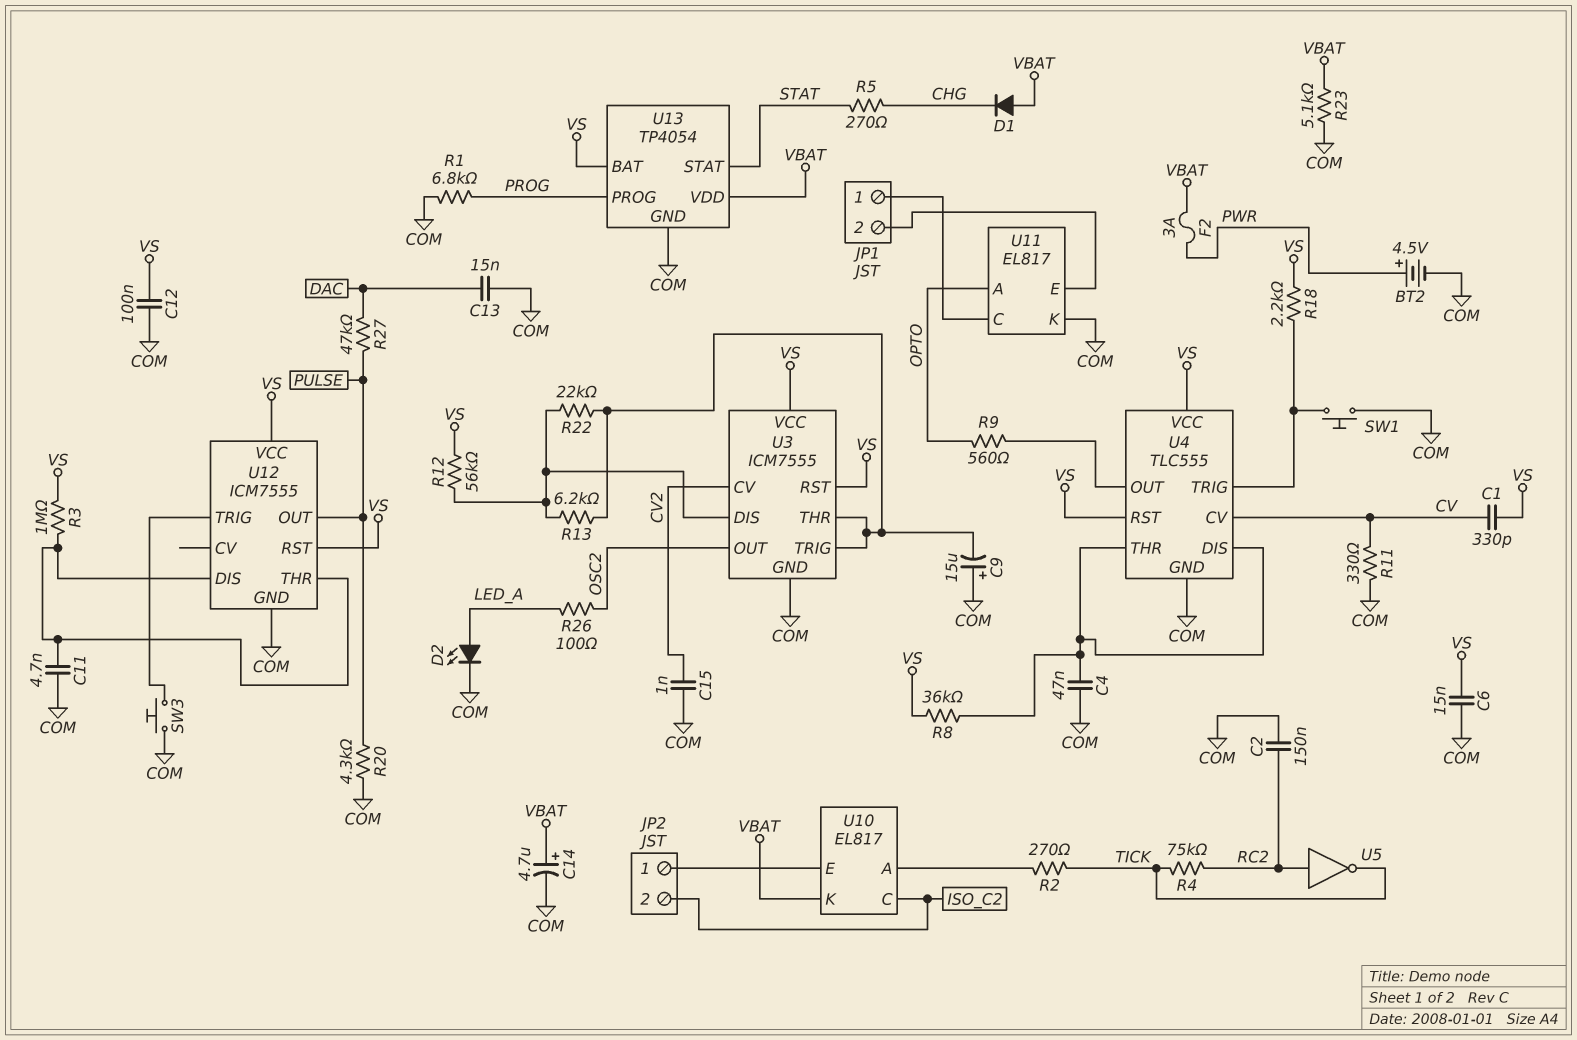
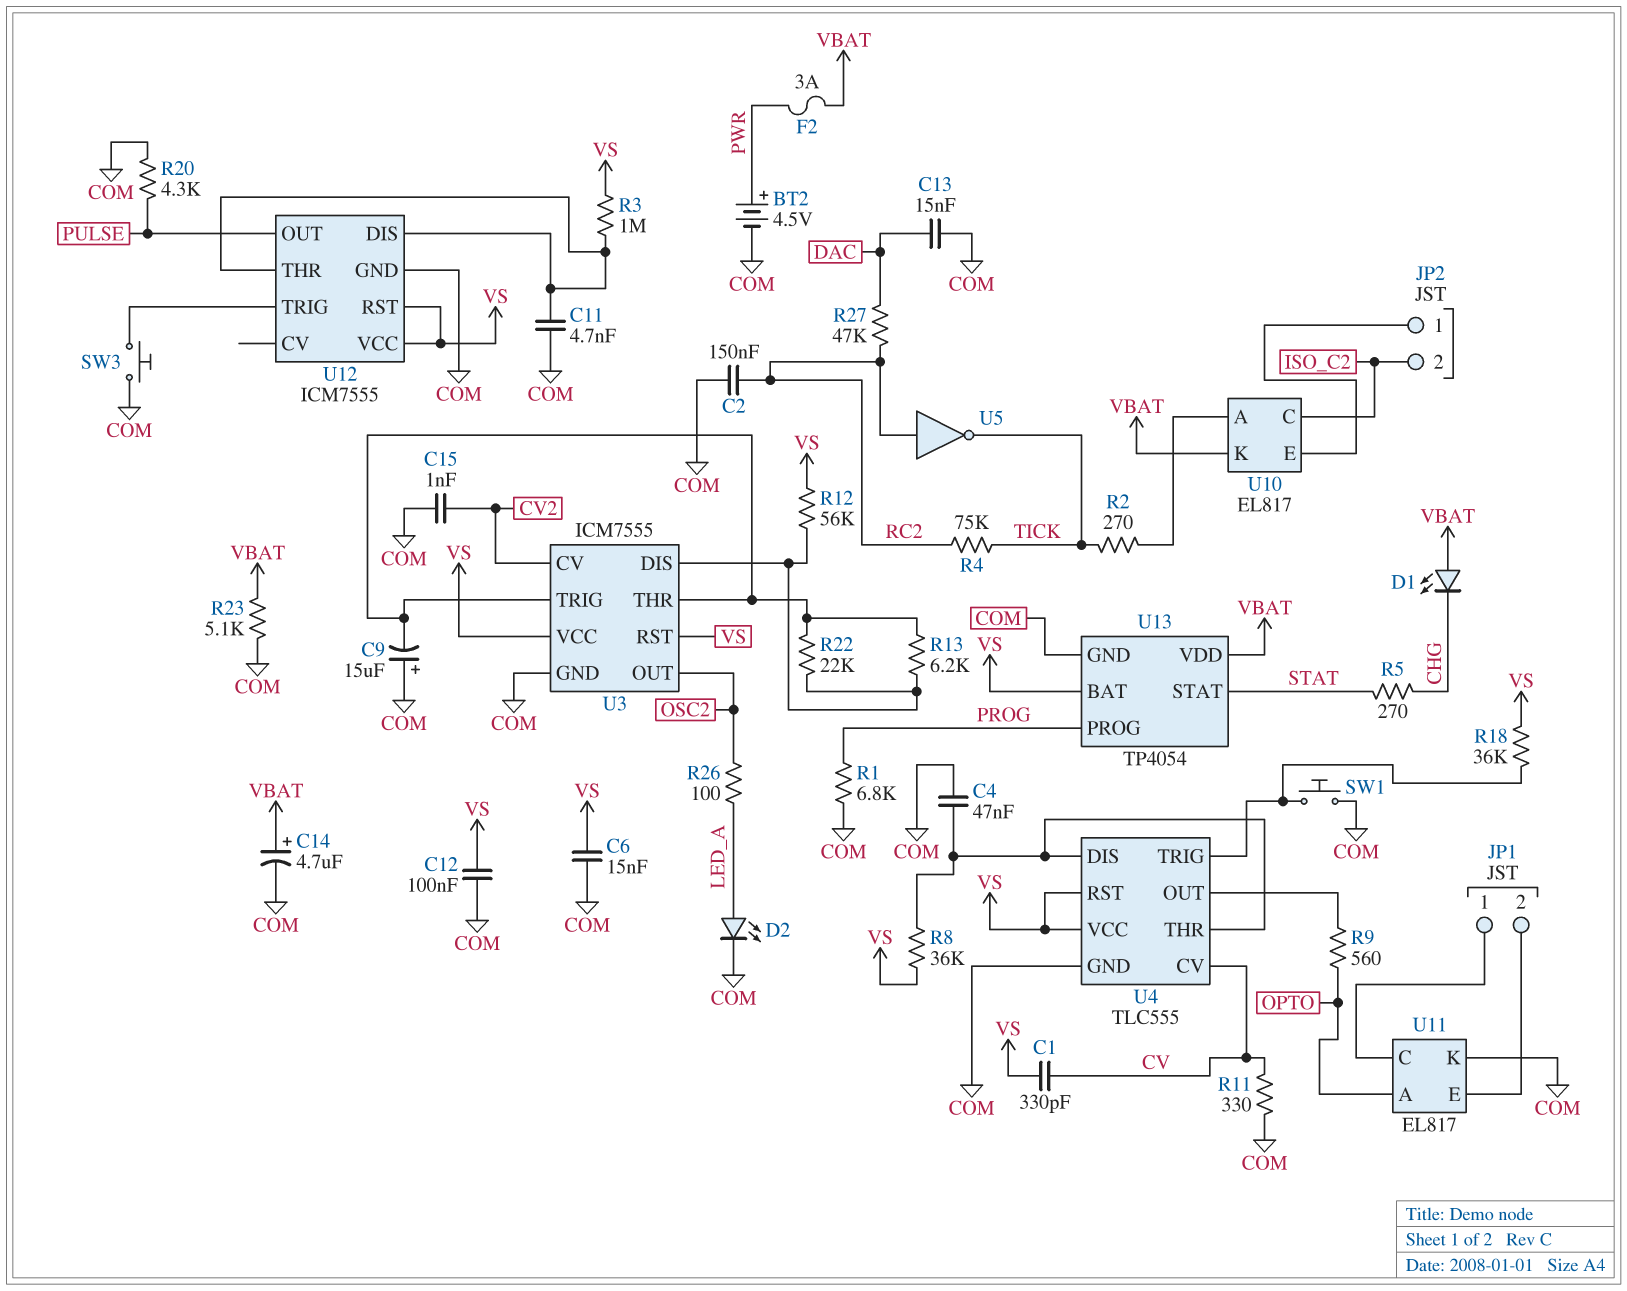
D1: diode (A VBAT, K CHG) -> LED (A VBAT, K CHG)
R18: 2.2k (U4/TRIG, VS) -> 36k (U4/TRIG, VS)
R27: 47k (DAC, PULSE) -> 47k (DAC, RC2)

